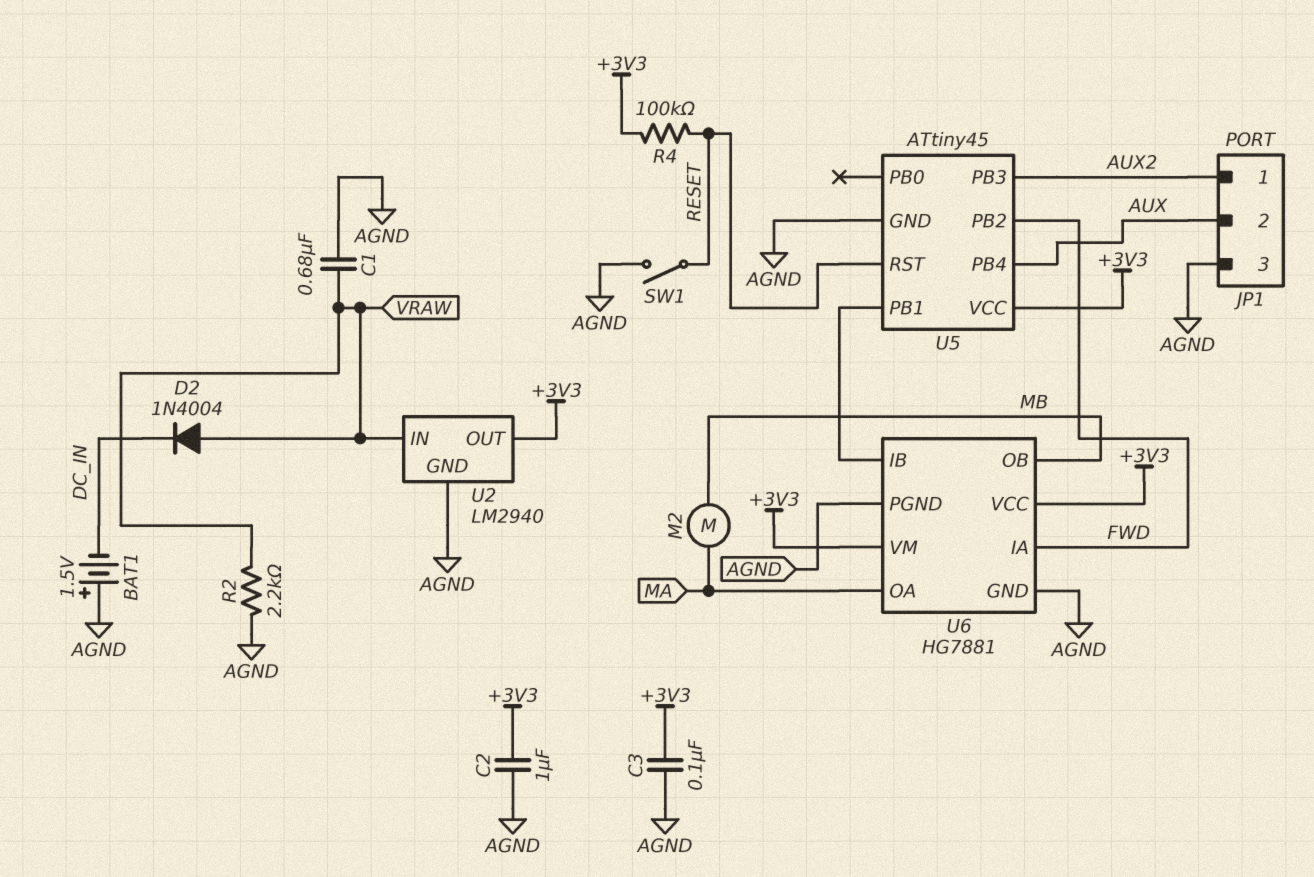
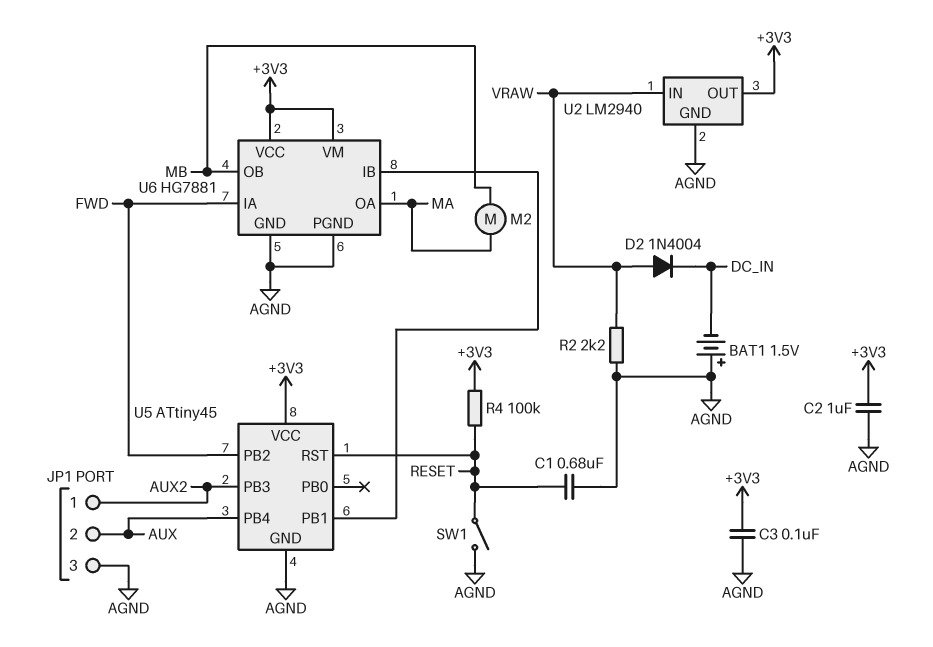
C1: 680nF (AGND, VRAW) -> 680nF (AGND, RESET)

